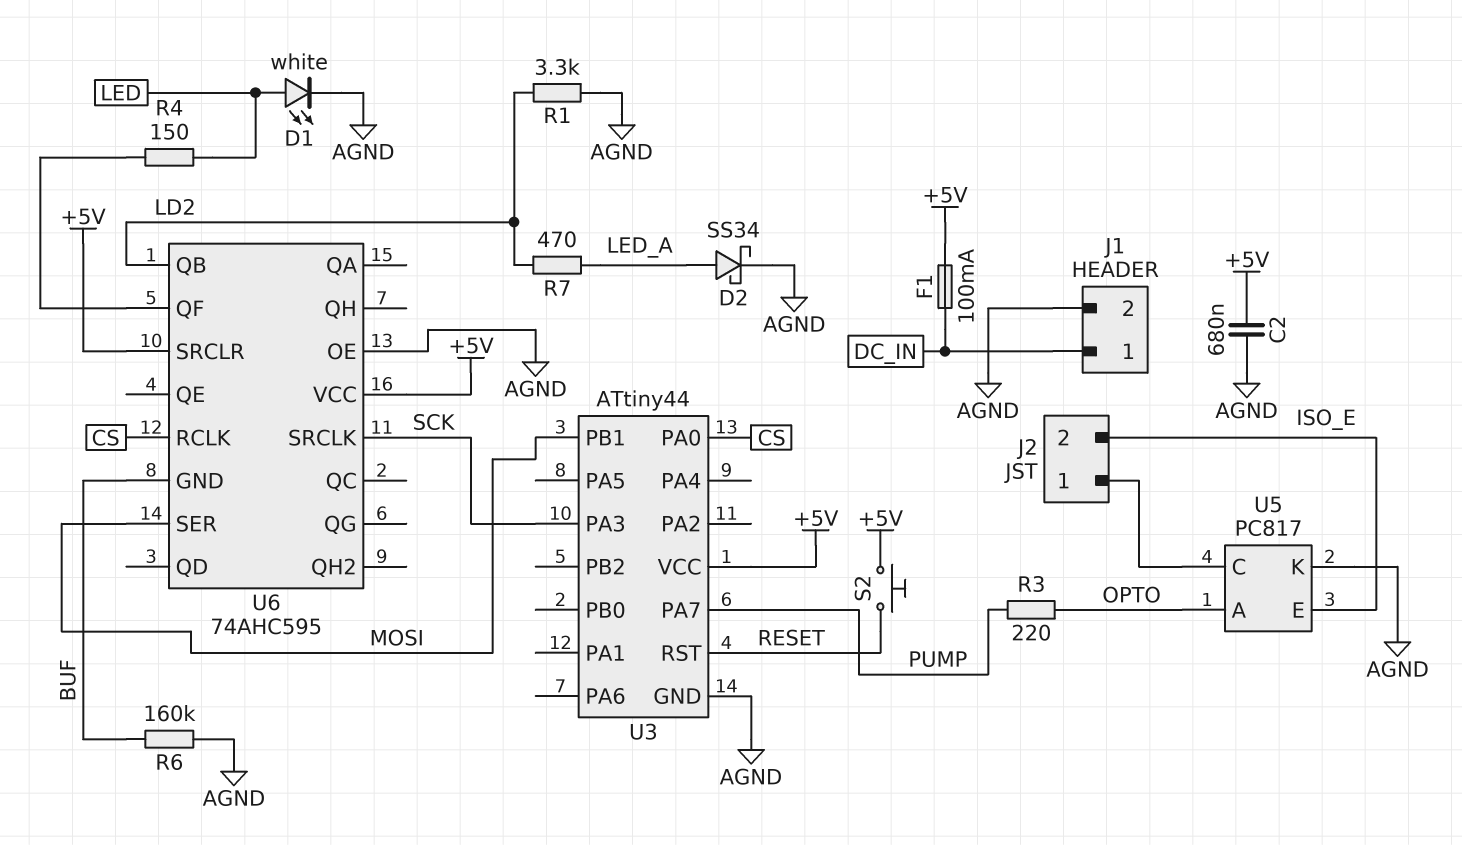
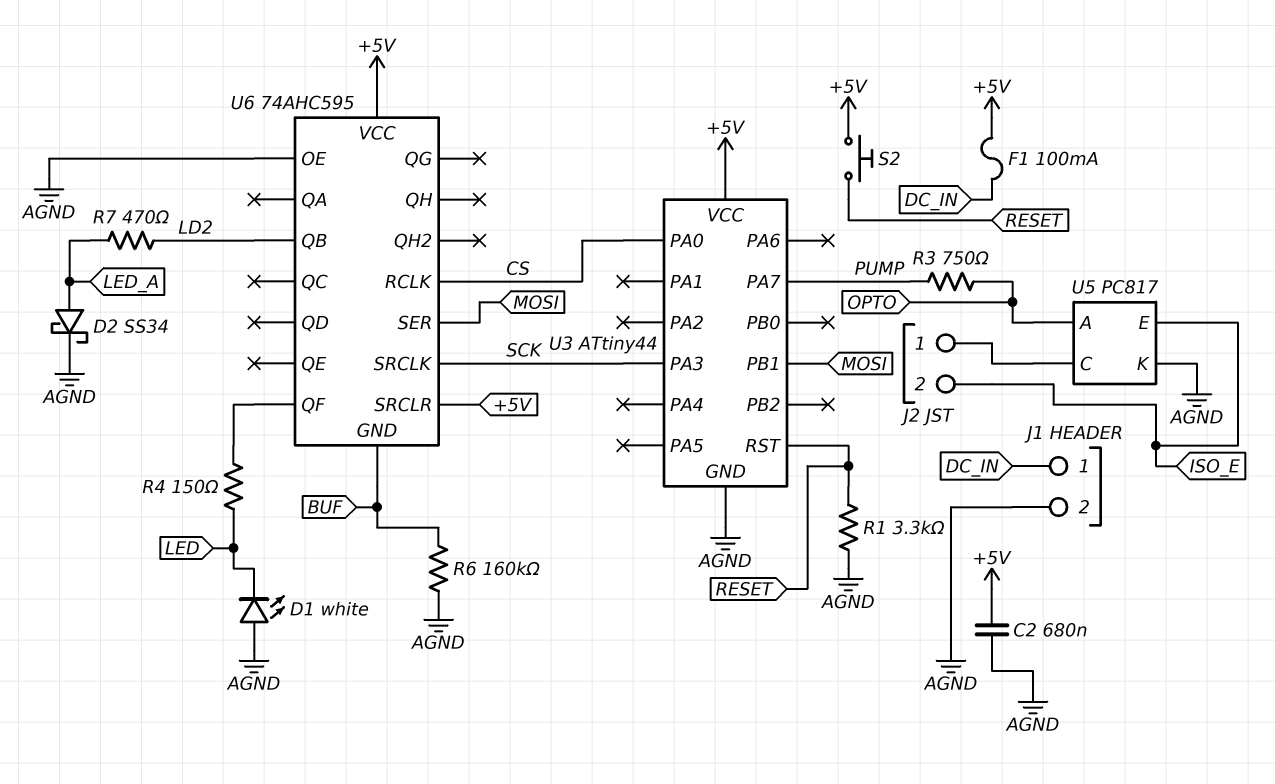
D1: LED white (A LED, K AGND) -> LED white (A AGND, K LED)
R1: 3.3k (AGND, LD2) -> 3.3k (AGND, RESET)
R3: 220 (OPTO, PUMP) -> 750 (OPTO, PUMP)

